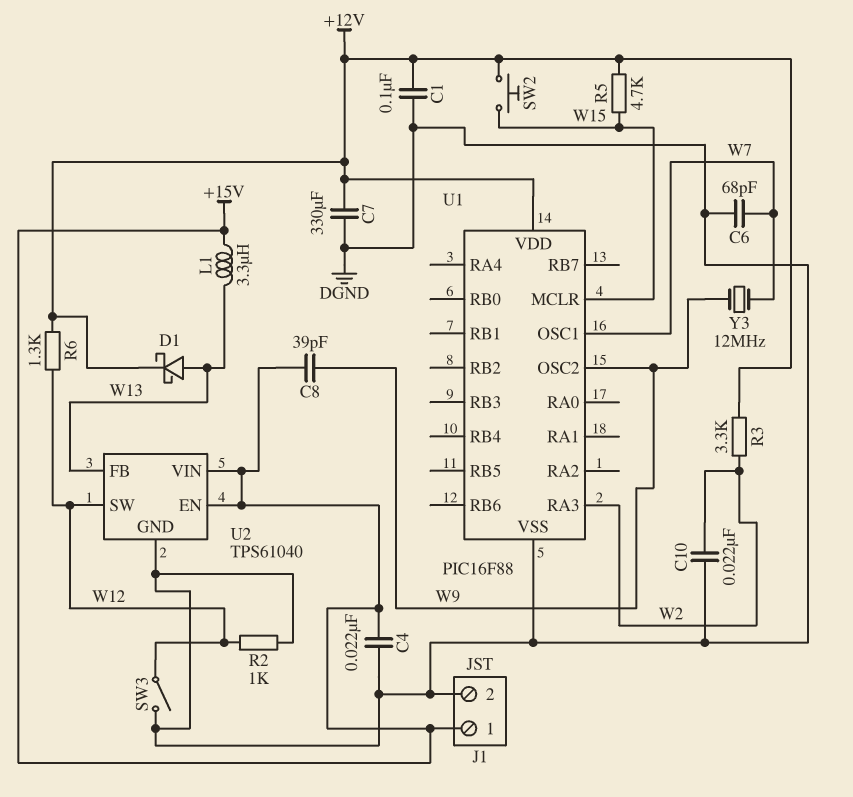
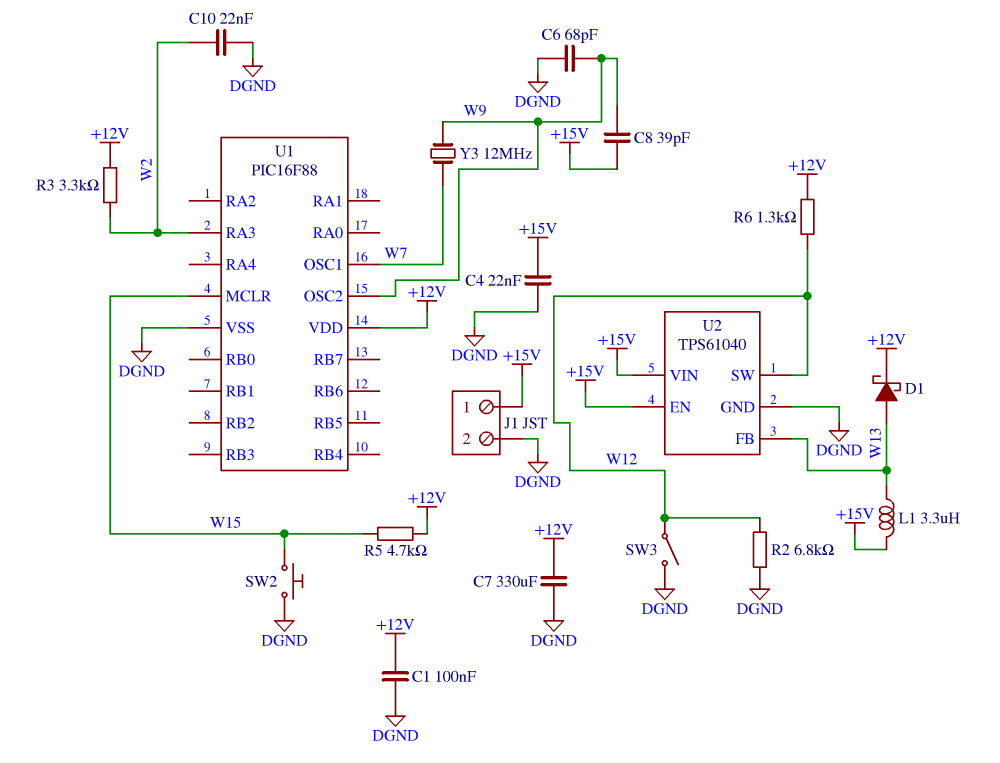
C6: 68pF (DGND, W7) -> 68pF (DGND, W9)
R2: 1k (DGND, W12) -> 6.8k (DGND, W12)
SW2: button (+12V, W15) -> button (DGND, W15)

